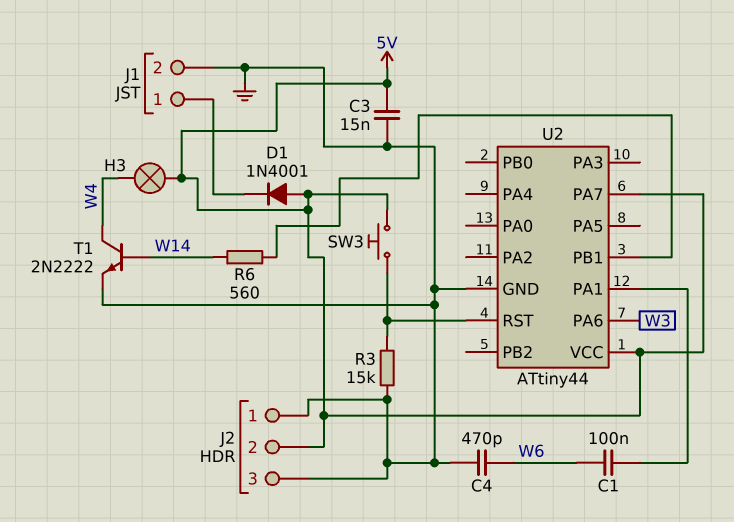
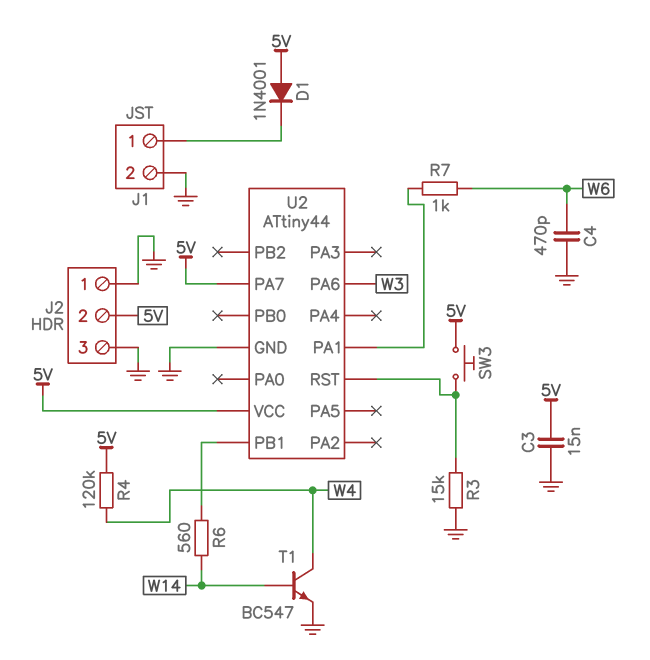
C1: 100nF (U2/PA1, W6) -> none
H3: lamp (5V, W4) -> none
R4: none -> 120k (5V, W4)
R7: none -> 1k (U2/PA1, W6)
T1: NPN 2N2222 (B W14, C W4, E GND) -> NPN BC547 (B W14, C W4, E GND)

